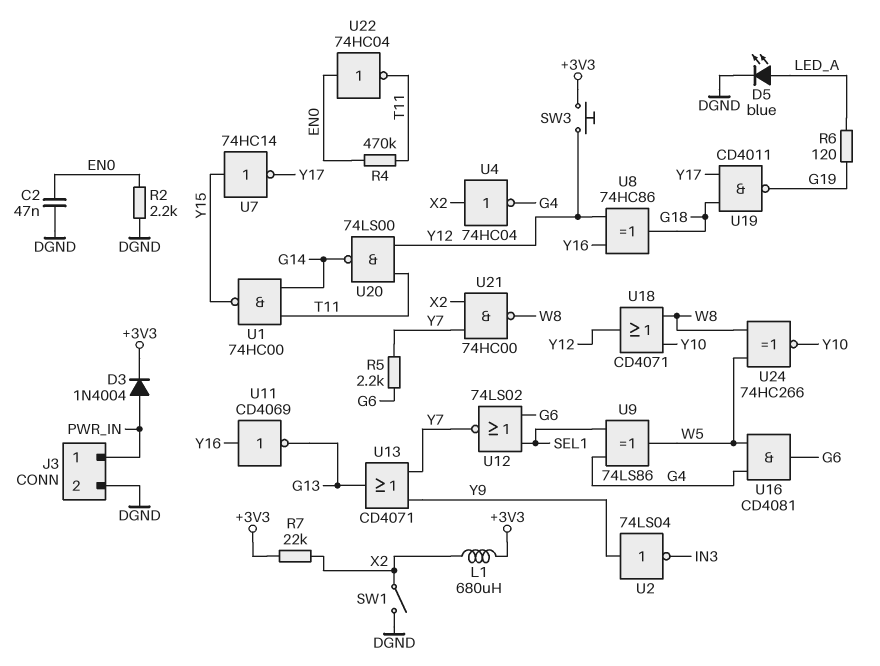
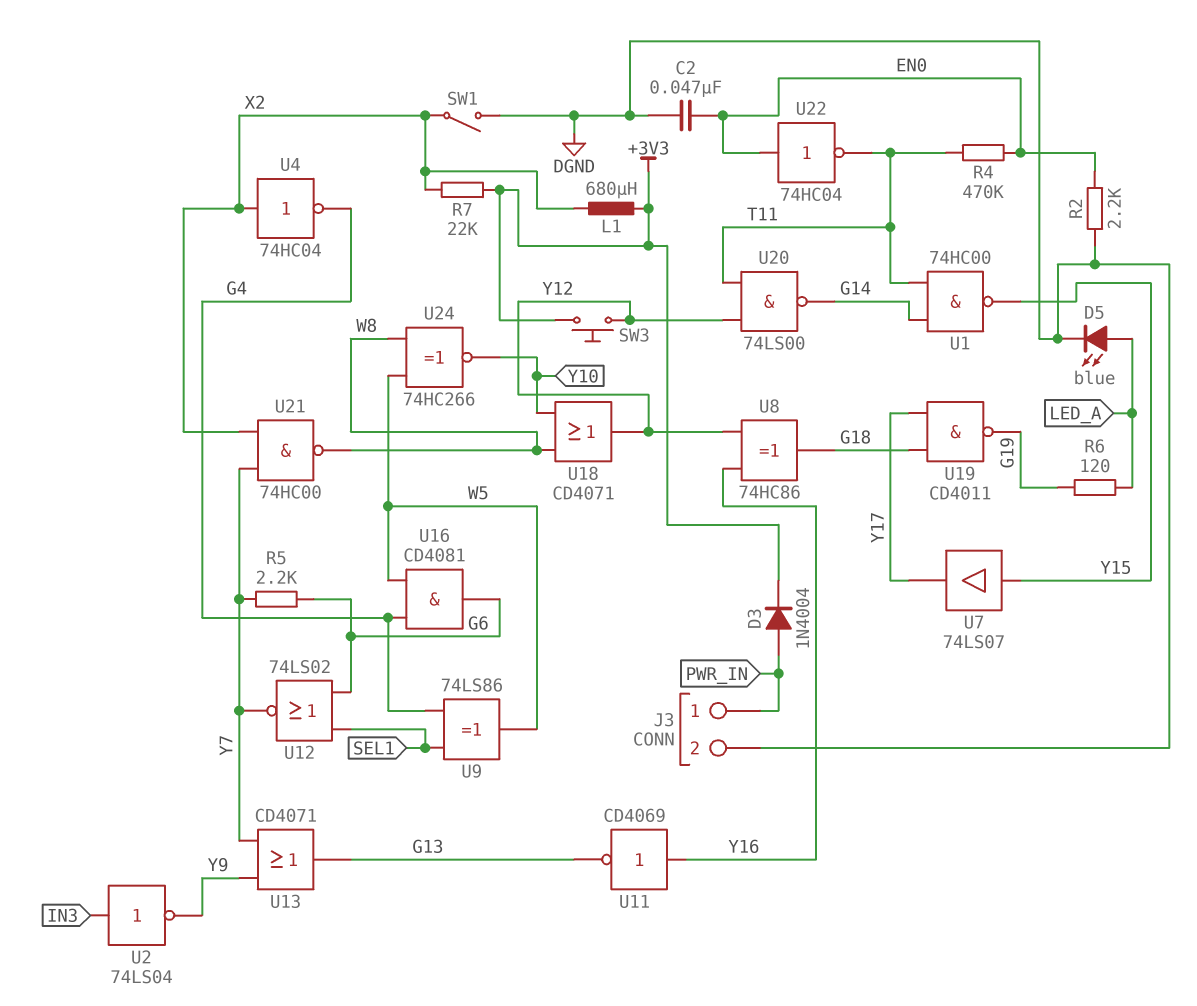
U2: NOT 74LS04 (in Y9, out IN3) -> NOT 74LS04 (in IN3, out Y9)
U7: NOT 74HC14 (in Y15, out Y17) -> buffer 74LS07 (in Y15, out Y17)

